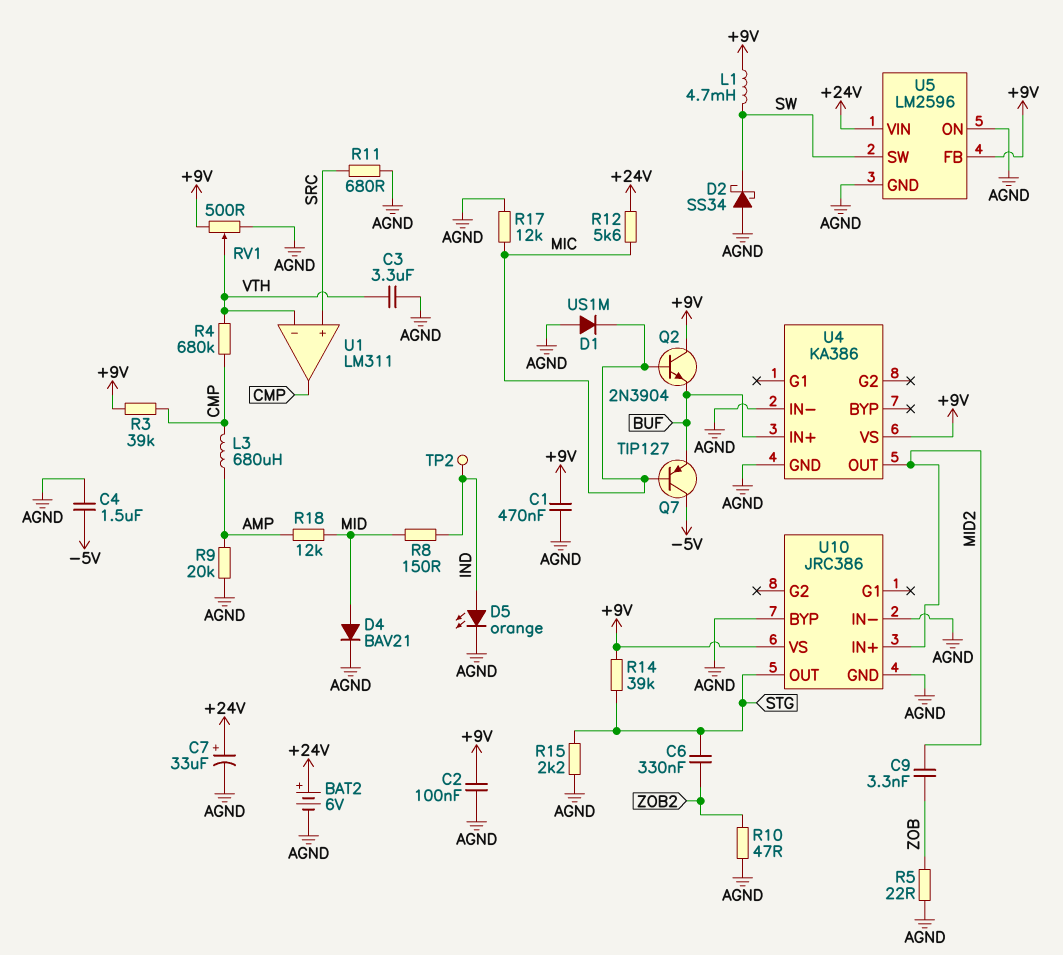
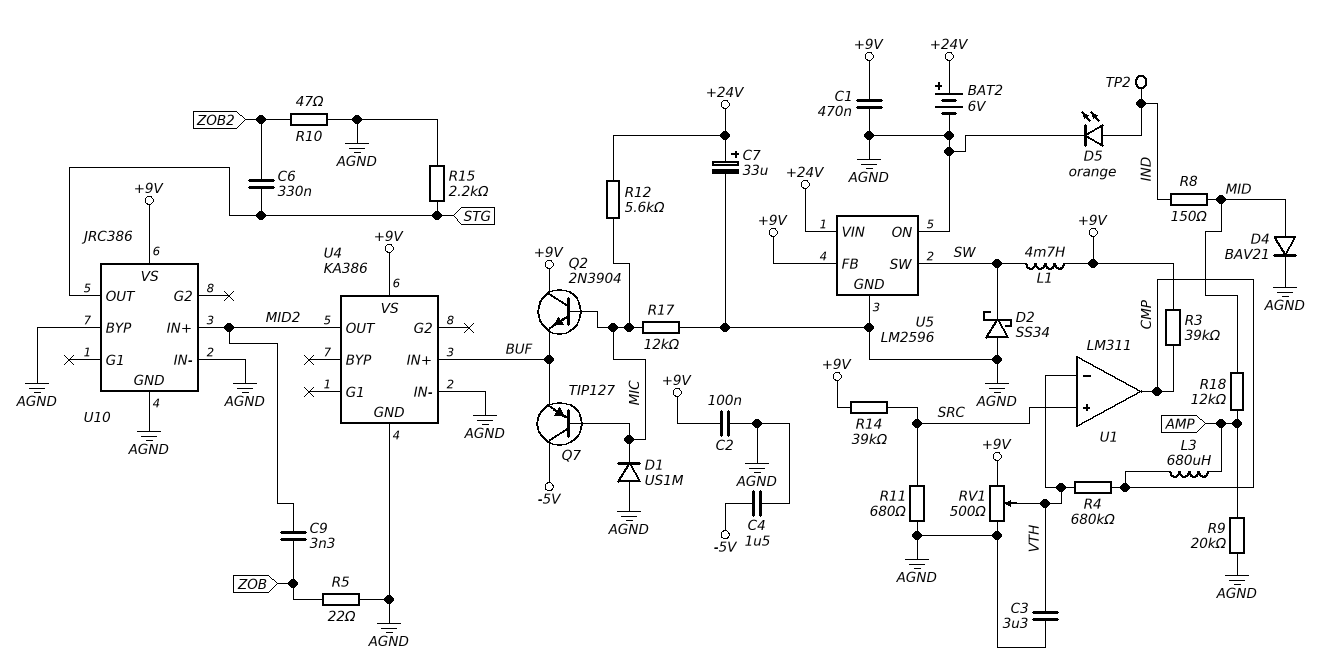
R14: 39k (+9V, STG) -> 39k (+9V, SRC)

